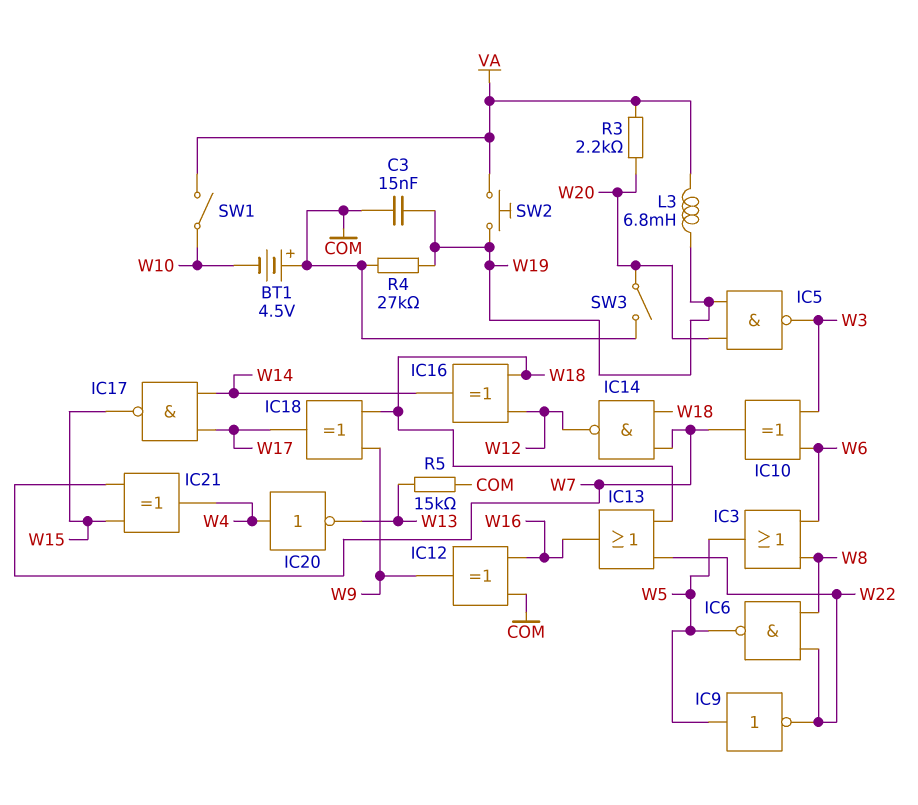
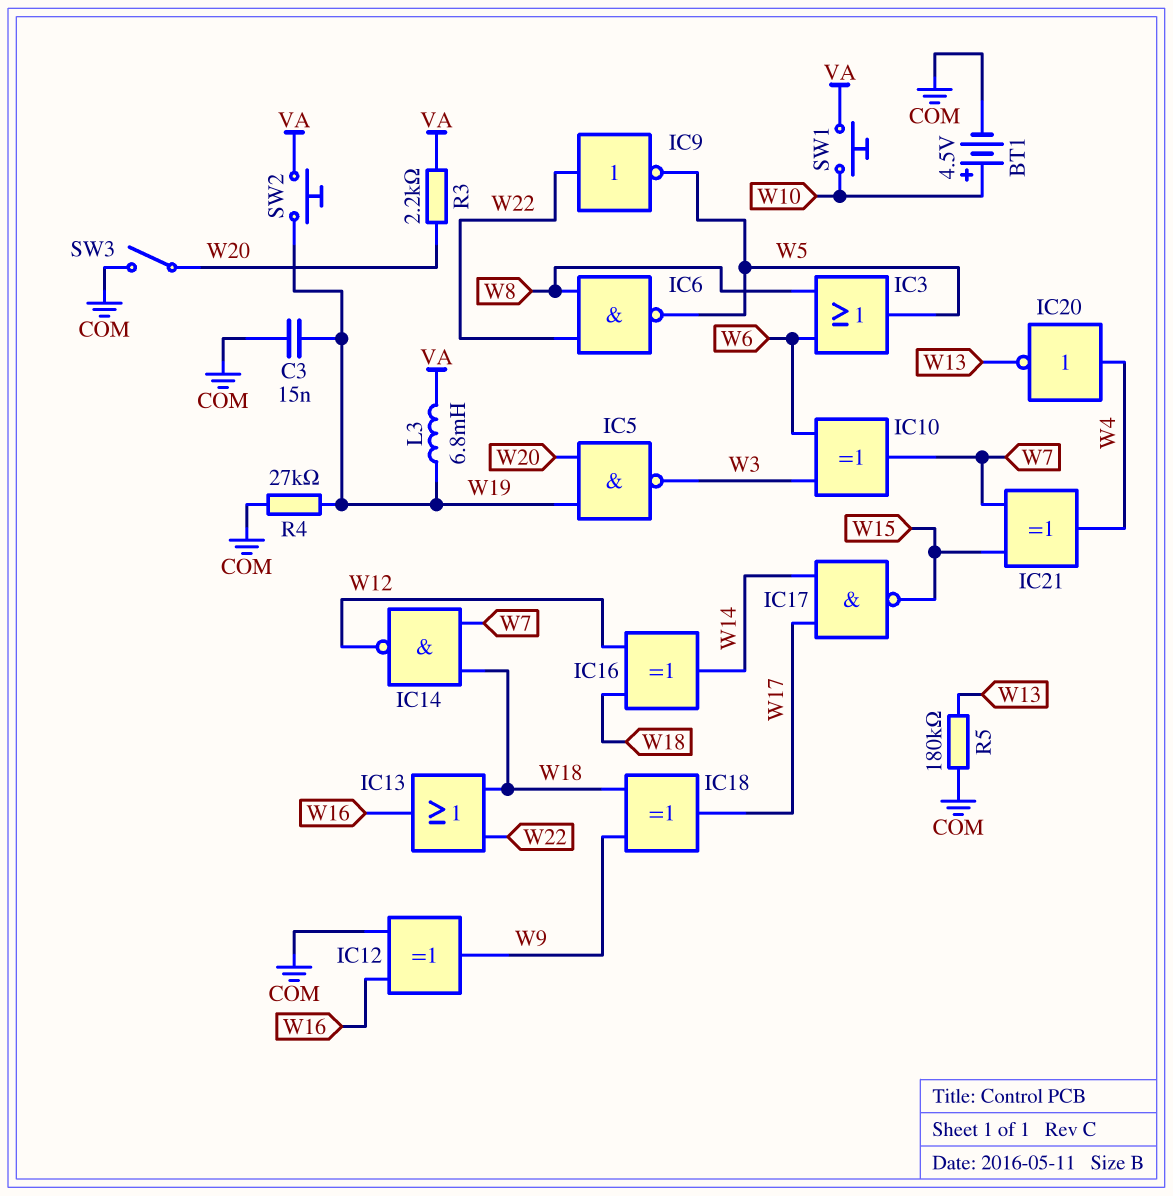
BT1: 4.5V (plus COM, minus W10) -> 4.5V (plus W10, minus COM)
IC9: NOT (in W5, out W22) -> NOT (in W22, out W5)
R5: 15k (COM, W13) -> 180k (COM, W13)
SW1: switch (VA, W10) -> button (VA, W10)

